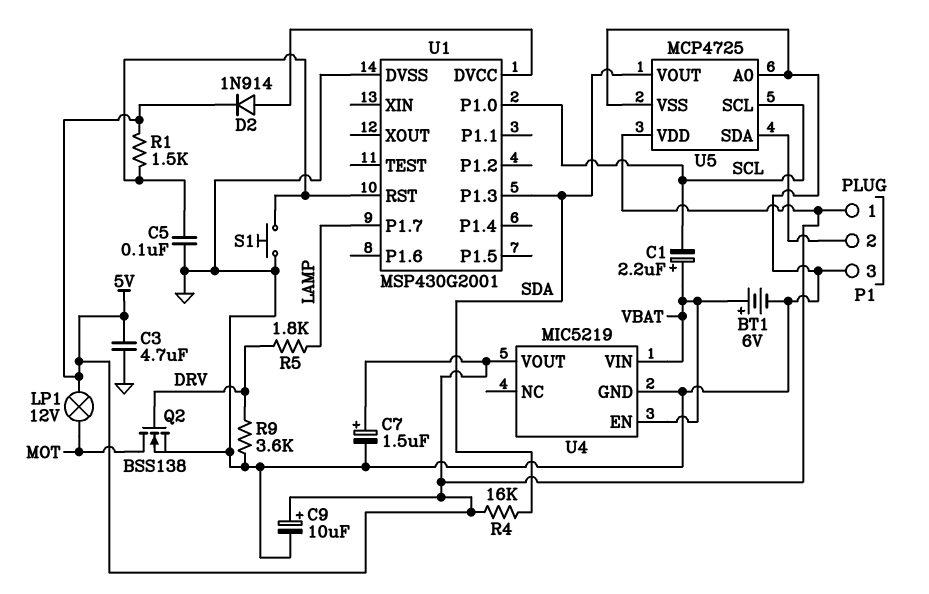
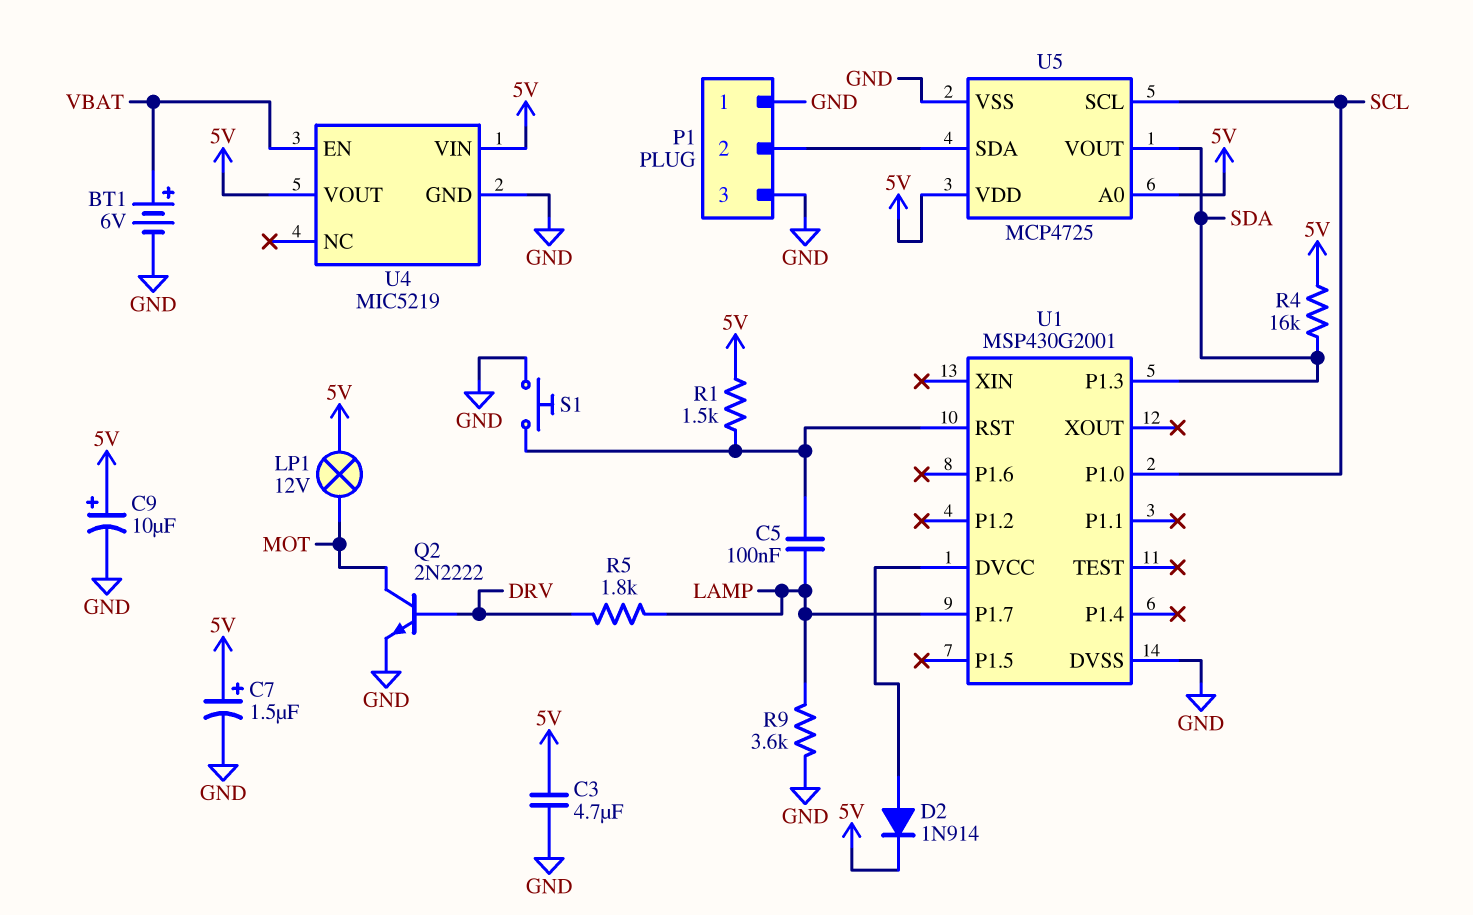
C1: 2.2uF (plus VBAT, minus SCL) -> none
C5: 100nF (GND, U1/RST) -> 100nF (LAMP, U1/RST)
P1 pin 1: 5V -> GND
Q2: NMOS BSS138 (G DRV, D MOT, S GND) -> NPN 2N2222 (B DRV, C MOT, E GND)
R9: 3.6k (DRV, GND) -> 3.6k (GND, LAMP)
U4 pin VIN: VBAT -> 5V
U5 pin A0: GND -> 5V

